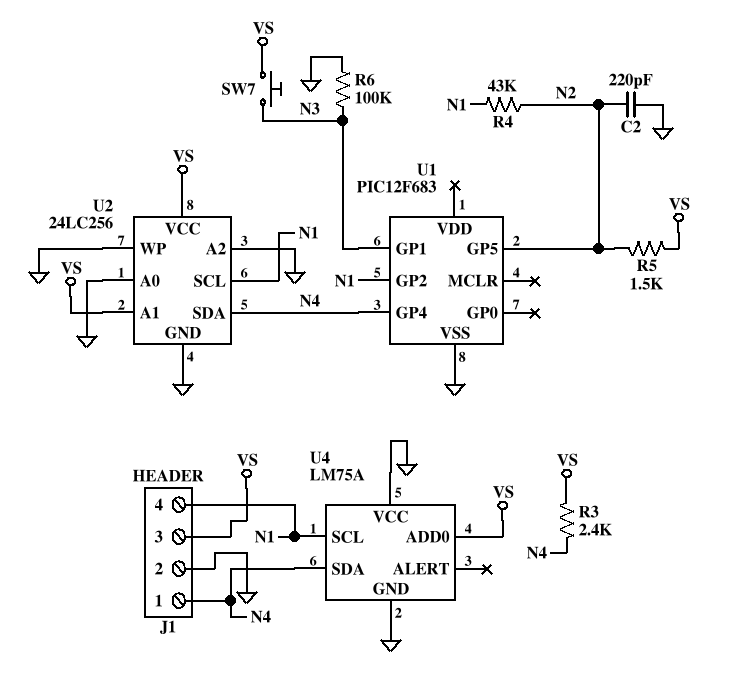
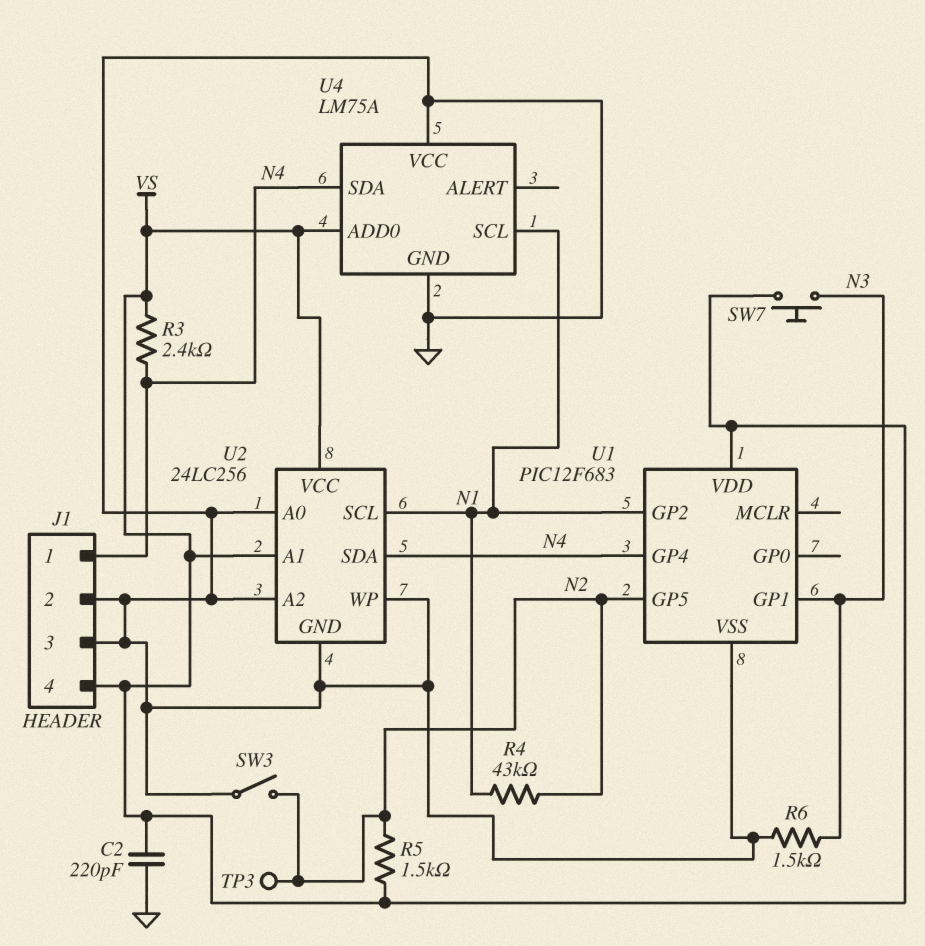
C2: 220pF (GND, N2) -> 220pF (GND, VS)
J1 pin 3: VS -> GND
J1 pin 4: N1 -> VS
R6: 100k (GND, N3) -> 1.5k (GND, N3)
SW3: none -> switch (GND, N2)
TP3: none -> test point (N2)
U1 pin VDD: none -> VS

